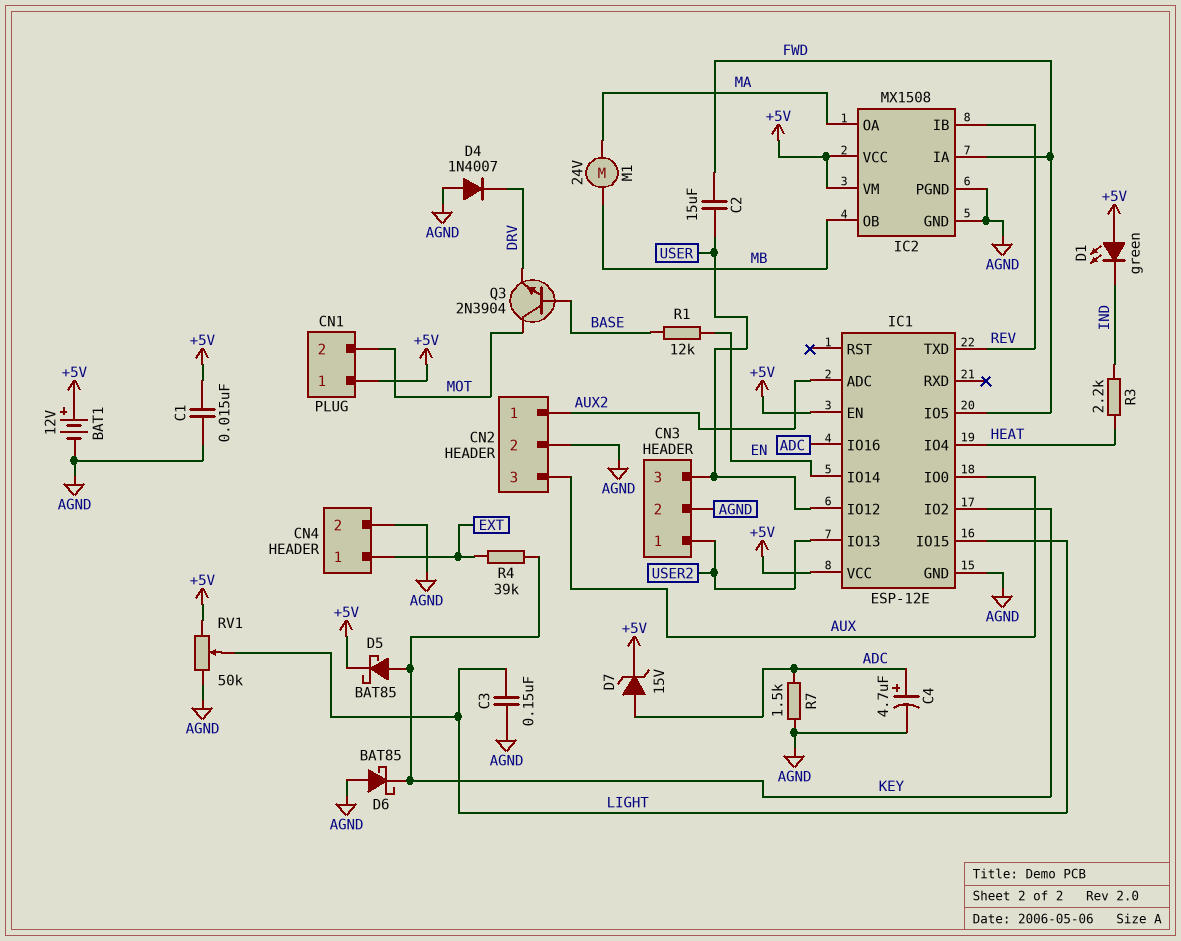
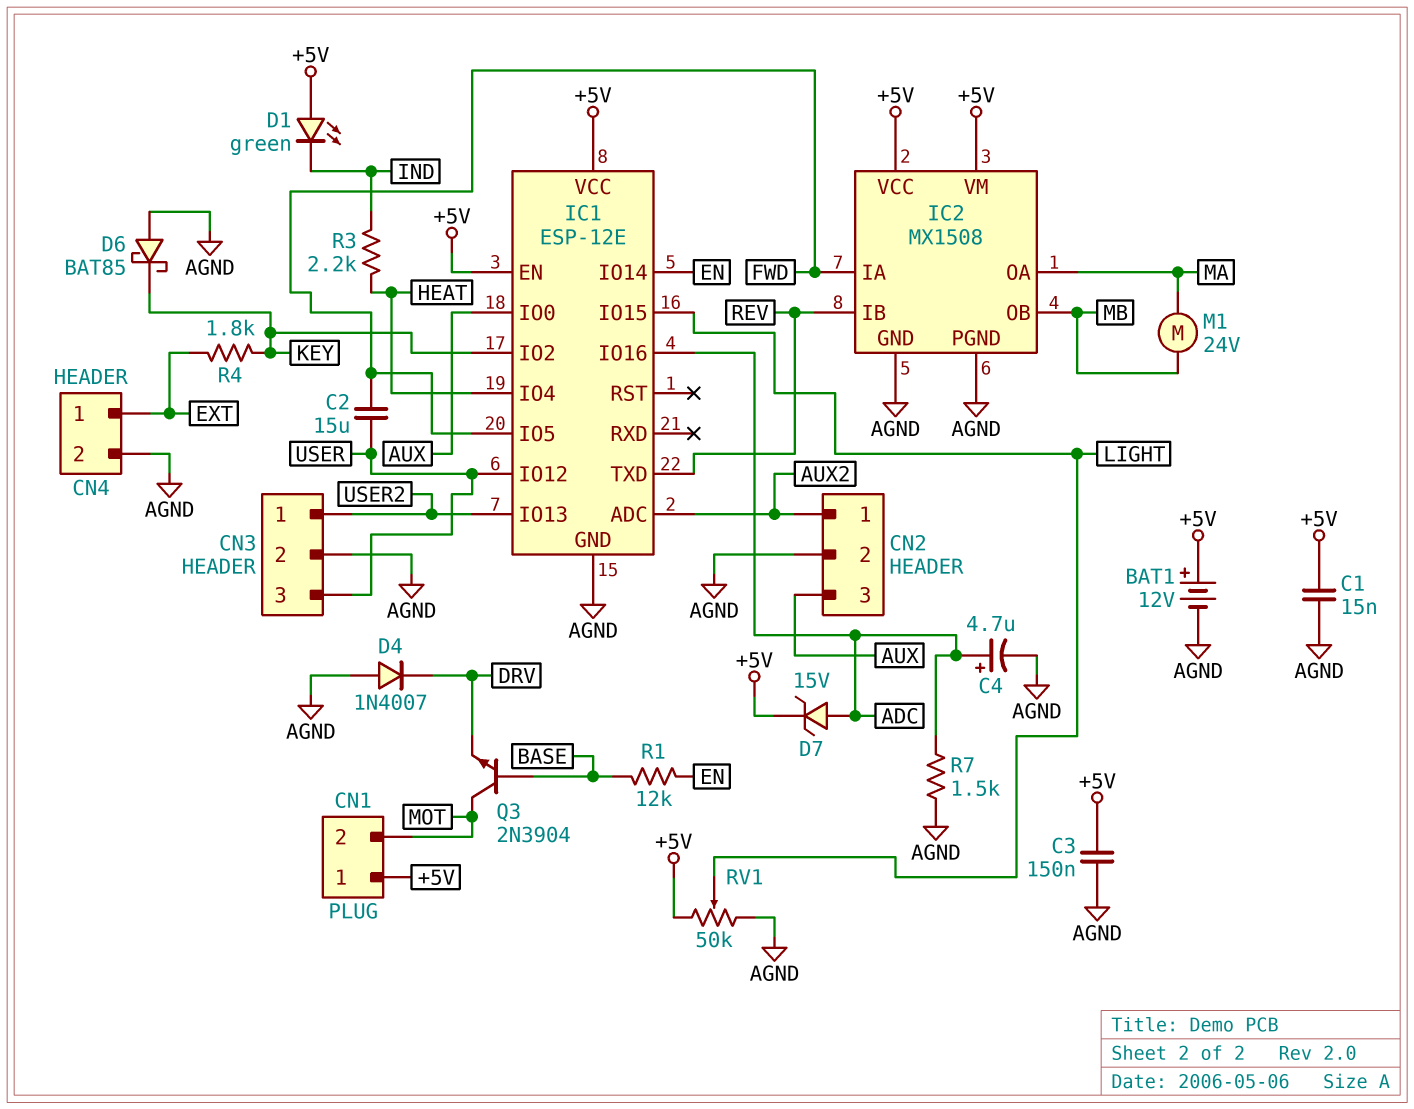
C3: 150nF (AGND, LIGHT) -> 150nF (+5V, AGND)
D5: schottky BAT85 (A KEY, K +5V) -> none
R4: 39k (EXT, KEY) -> 1.8k (EXT, KEY)

